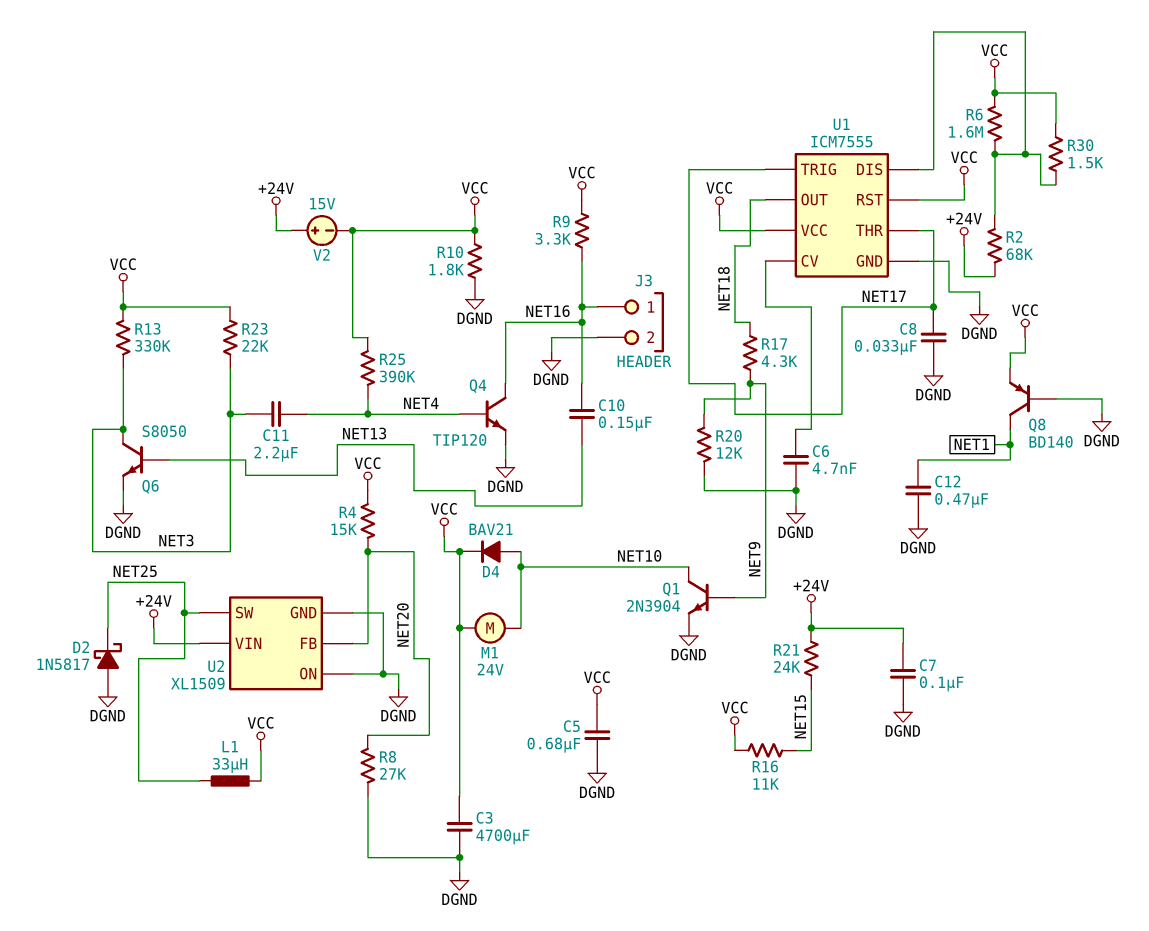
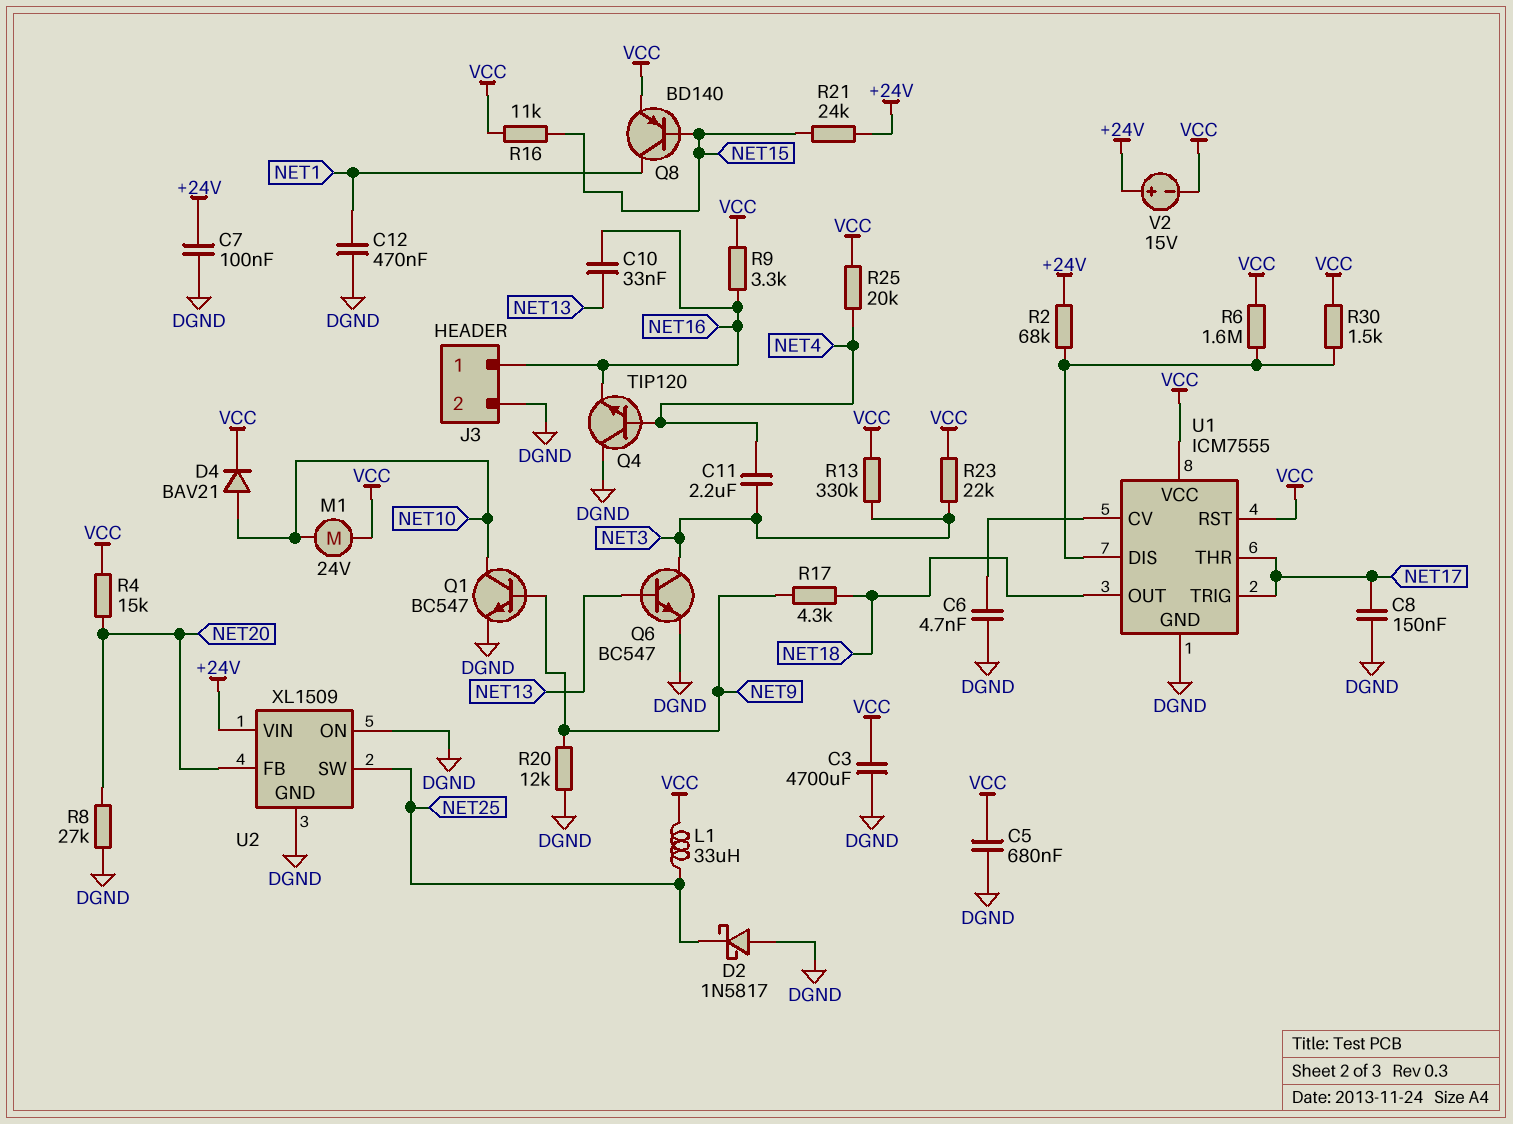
C8: 33nF (DGND, NET17) -> 150nF (DGND, NET17)
C10: 150nF (NET13, NET16) -> 33nF (NET13, NET16)
Q1: NPN 2N3904 (B NET9, C NET10, E DGND) -> NPN BC547 (B NET9, C NET10, E DGND)
Q4: NPN TIP120 (B NET4, C NET16, E DGND) -> NPN TIP120 (B NET4, C DGND, E NET16)
Q6: NPN S8050 (B NET13, C NET3, E DGND) -> NPN BC547 (B NET13, C NET3, E DGND)
Q8: PNP BD140 (B DGND, C NET1, E VCC) -> PNP BD140 (B NET15, C NET1, E VCC)
R10: 1.8k (DGND, VCC) -> none
R25: 390k (NET4, VCC) -> 20k (NET4, VCC)

